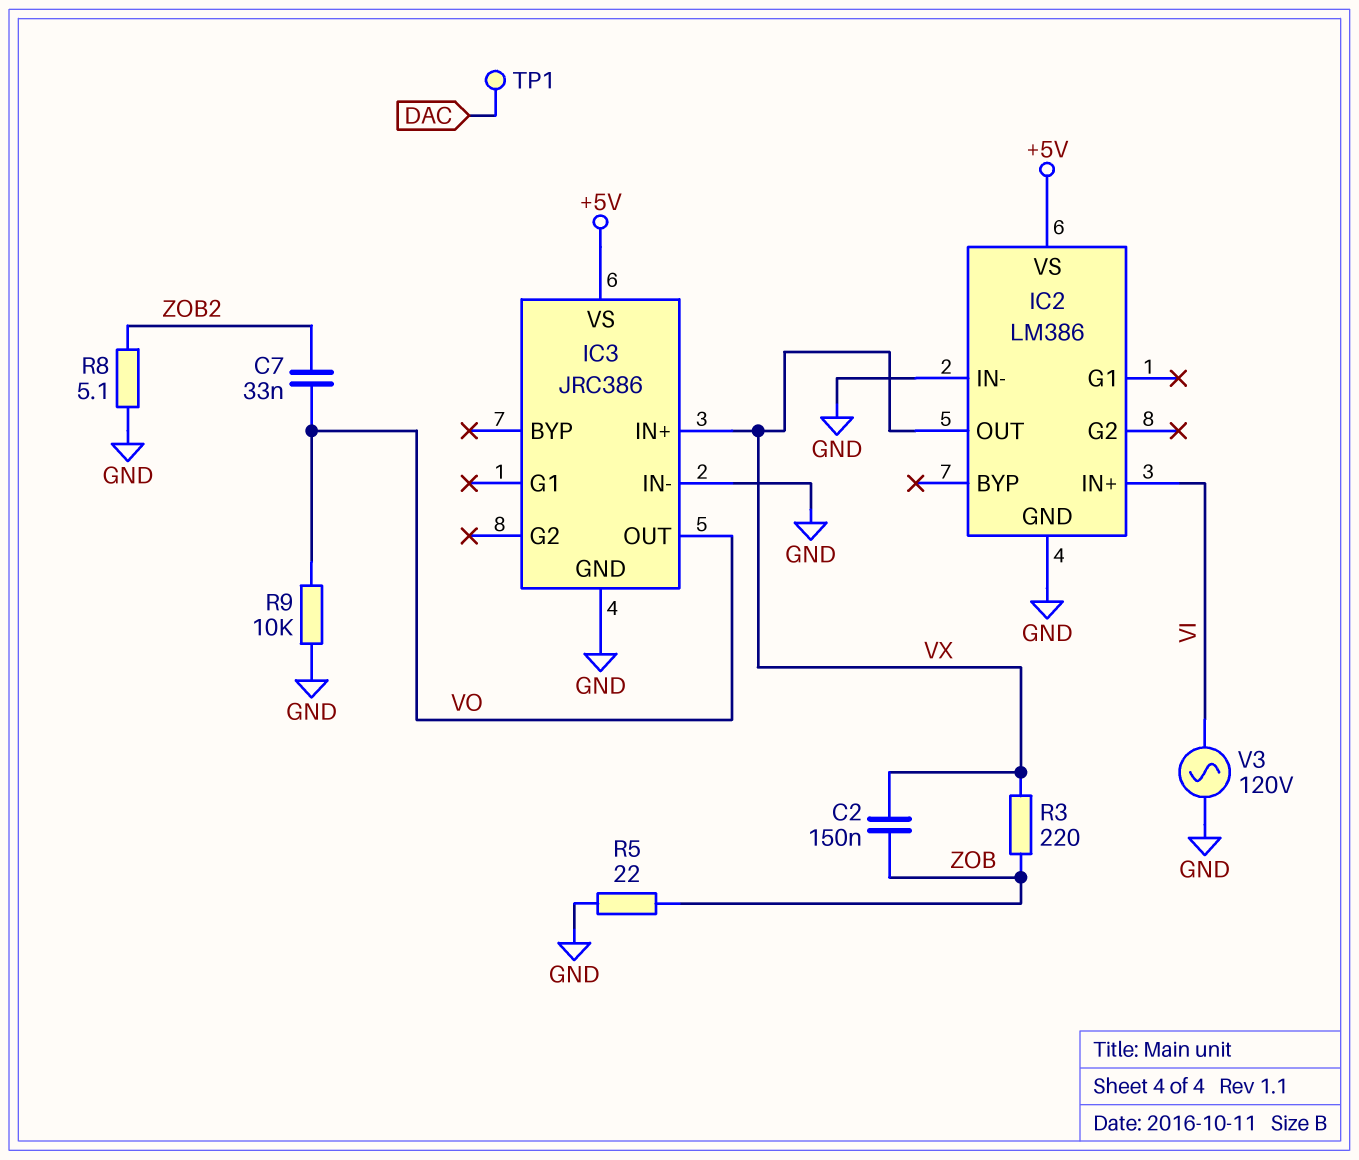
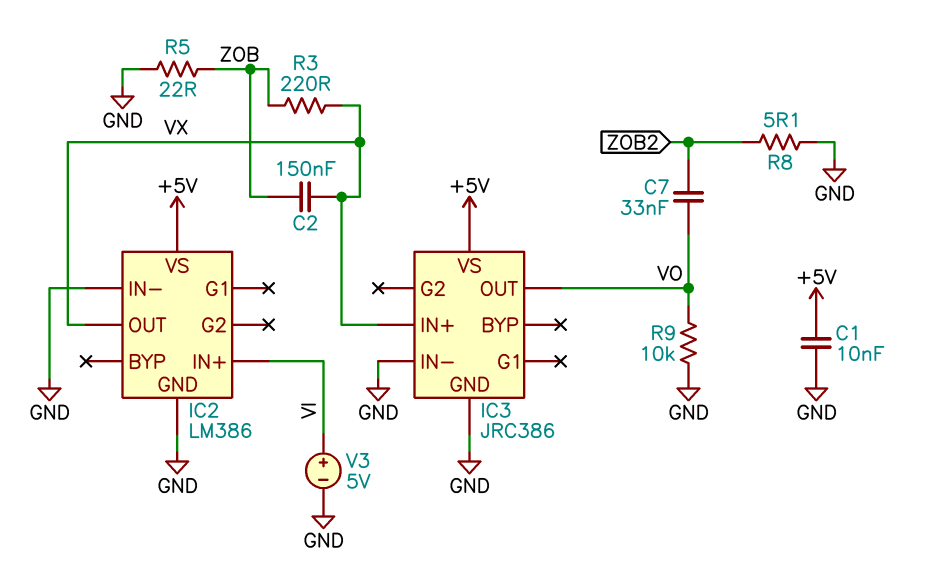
C1: none -> 10nF (+5V, GND)
TP1: test point (DAC) -> none
V3: AC 120V (GND, VI) -> 5V (plus VI, minus GND)

